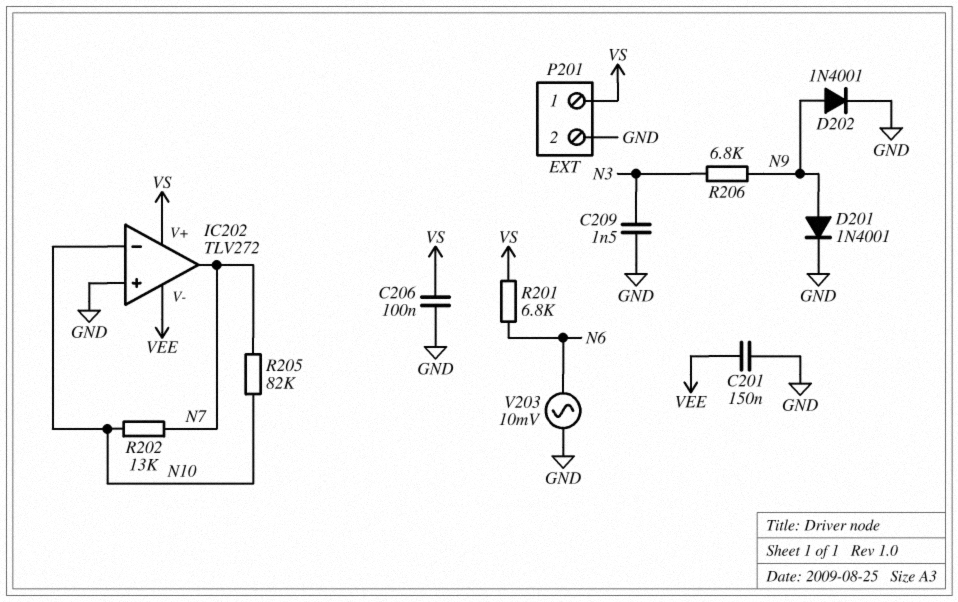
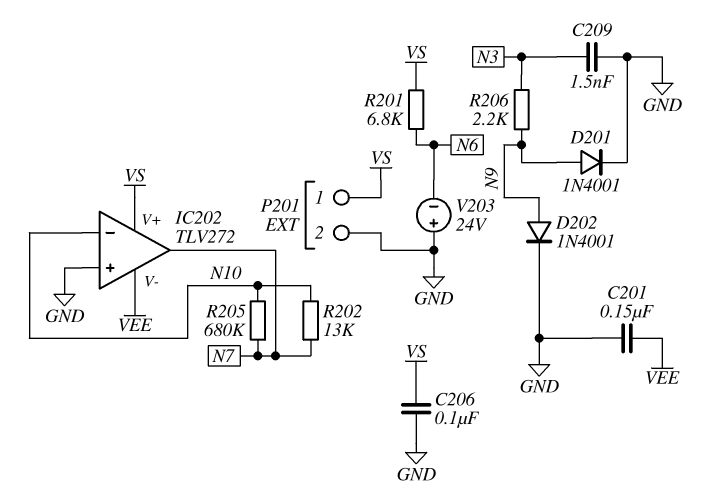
R205: 82k (N7, N10) -> 680k (N7, N10)
R206: 6.8k (N3, N9) -> 2.2k (N3, N9)
V203: AC 10mV (GND, N6) -> 24V (plus GND, minus N6)

